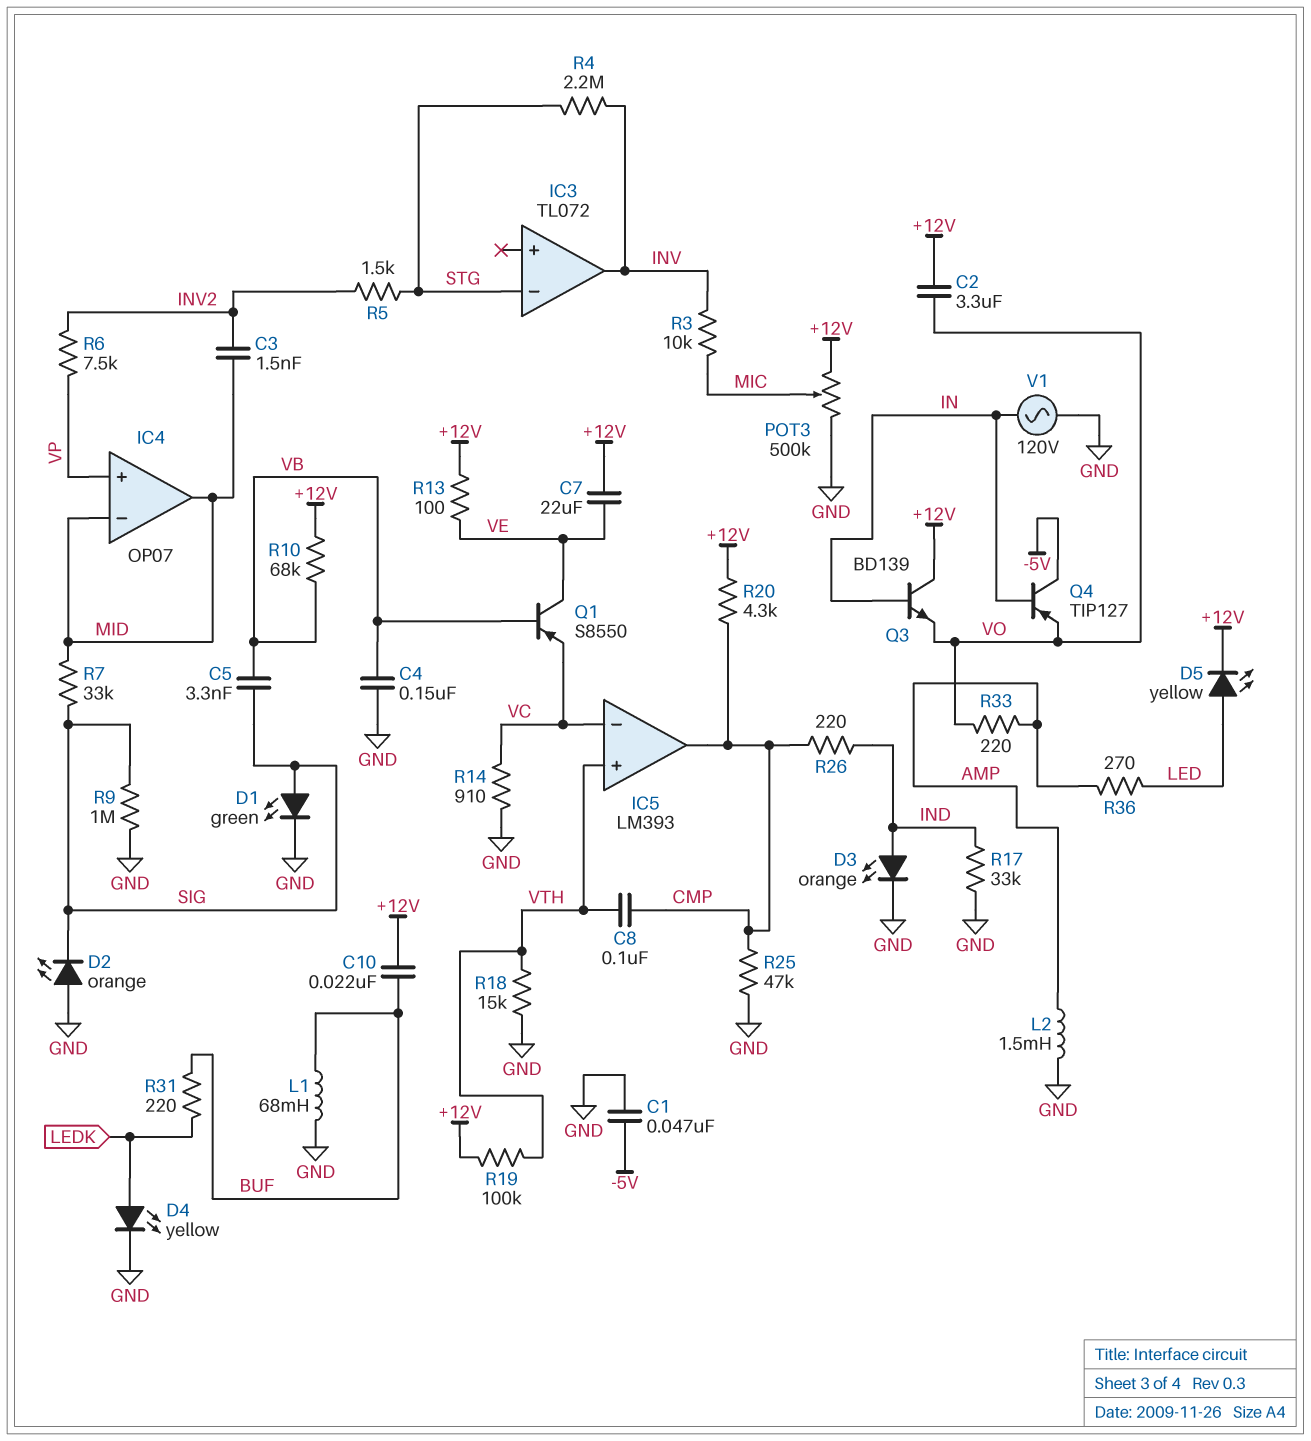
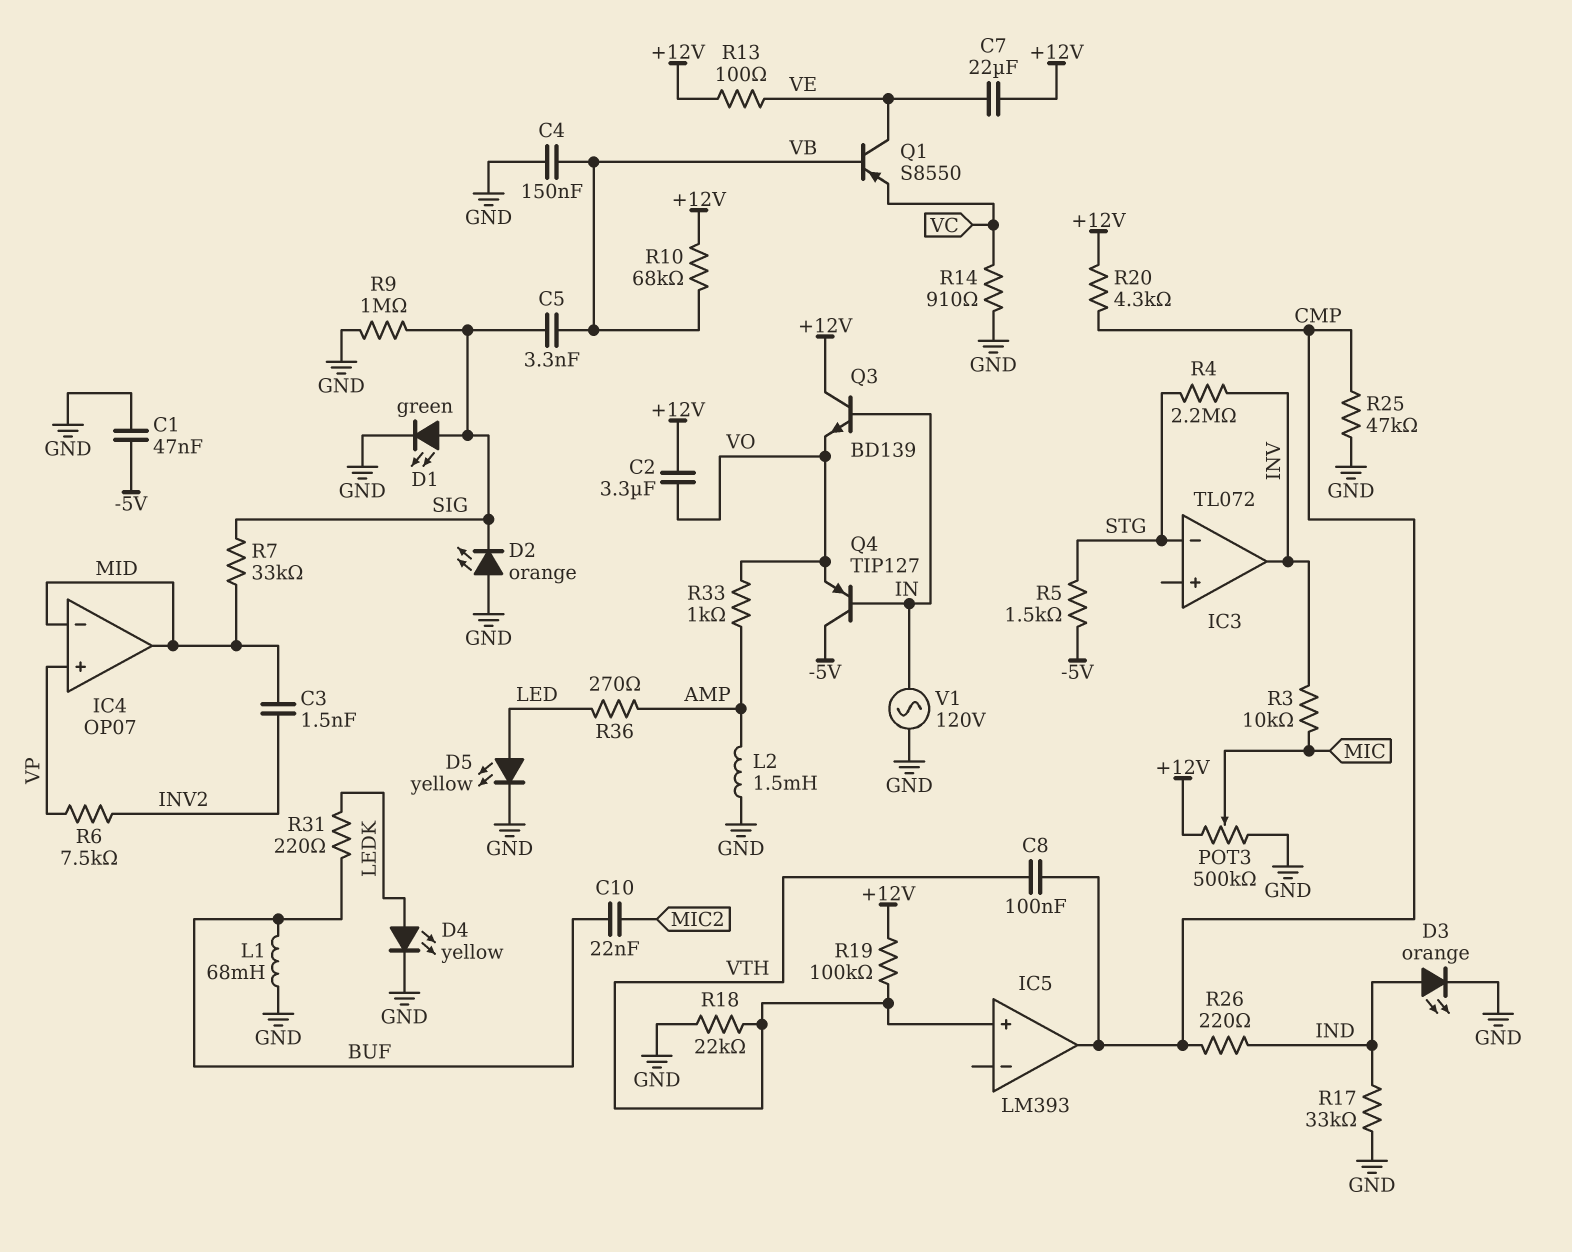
C10: 22nF (+12V, BUF) -> 22nF (BUF, MIC2)
D5: LED yellow (A LED, K +12V) -> LED yellow (A LED, K GND)
IC5 pin in-: VC -> none
R5: 1.5k (INV2, STG) -> 1.5k (-5V, STG)
R18: 15k (GND, VTH) -> 22k (GND, VTH)
R33: 220 (AMP, VO) -> 1k (AMP, VO)

